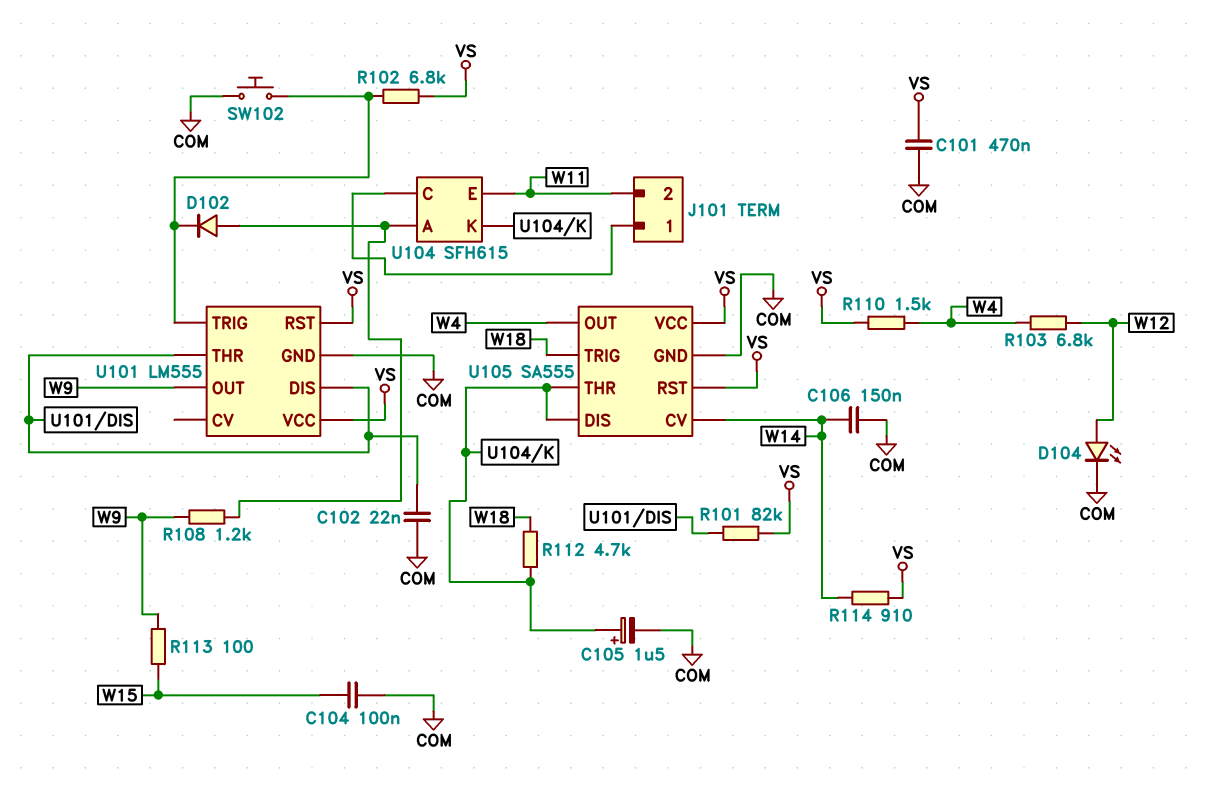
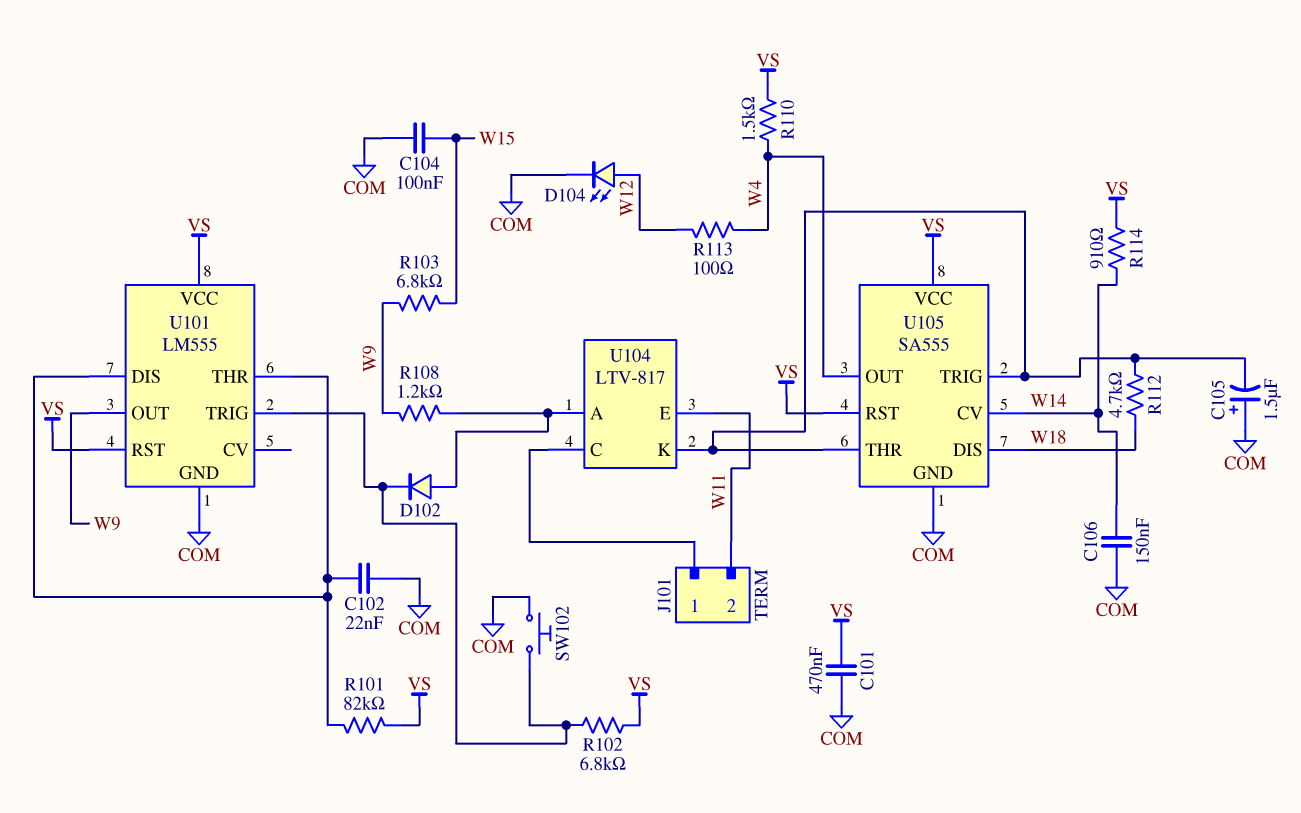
C105: 1.5uF (plus U104/K, minus COM) -> 1.5uF (plus COM, minus U104/K)
R103: 6.8k (W4, W12) -> 6.8k (W9, W15)
R113: 100 (W9, W15) -> 100 (W4, W12)
U104: SFH615 -> LTV-817
U105 pin DIS: U104/K -> W18
U105 pin TRIG: W18 -> U104/K

